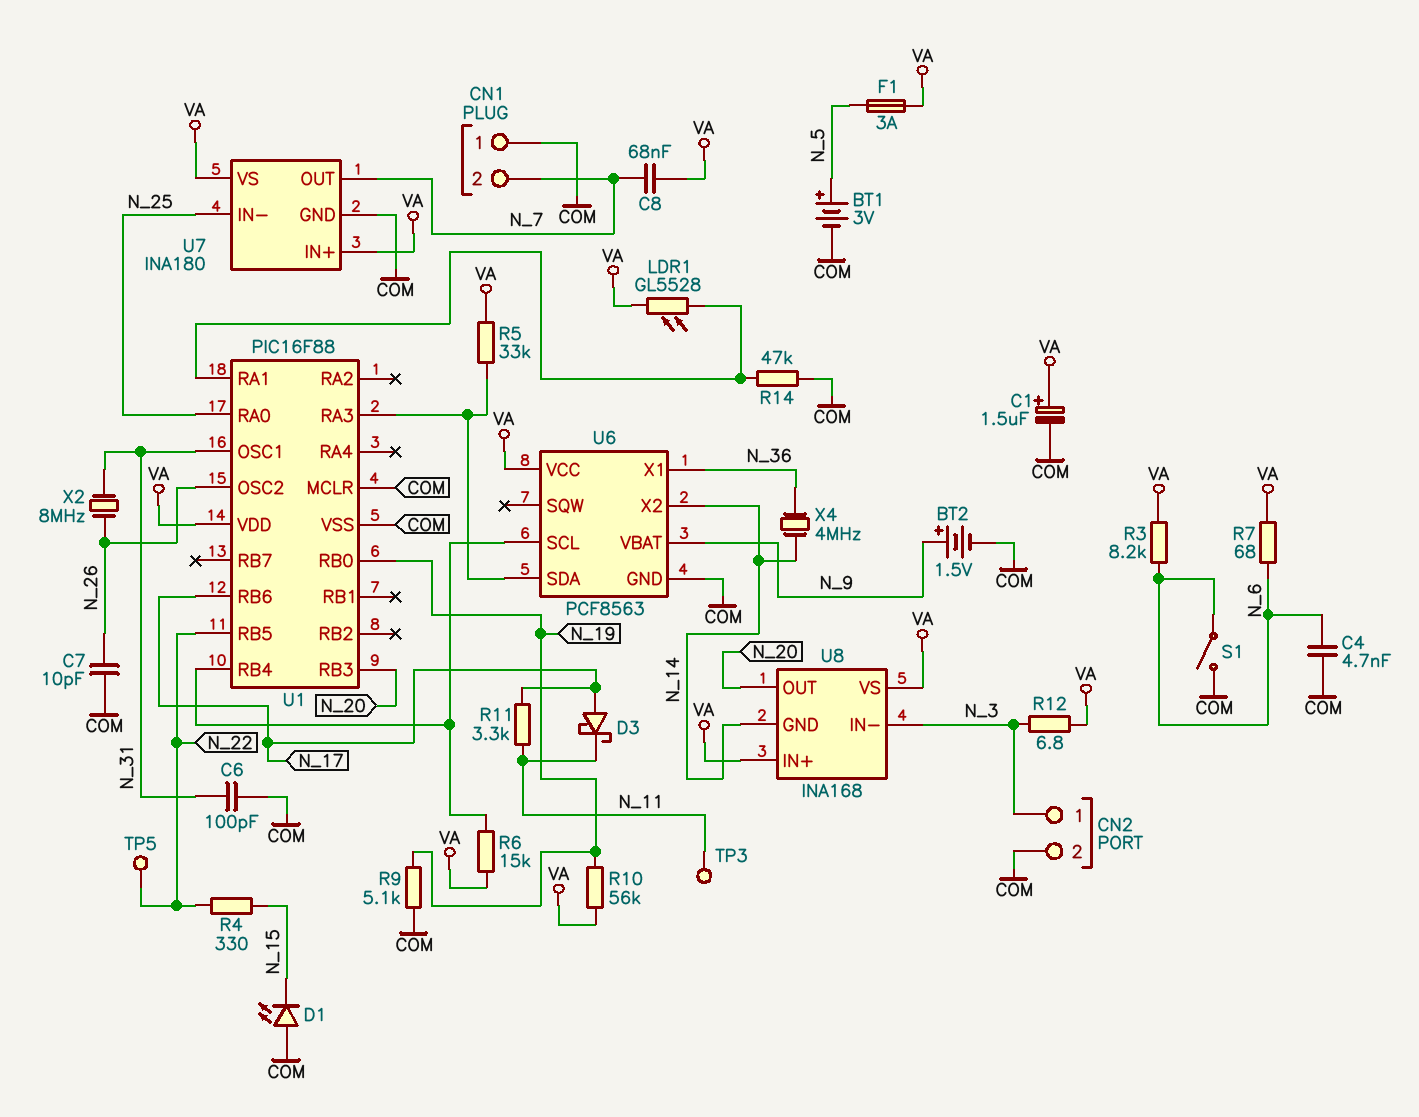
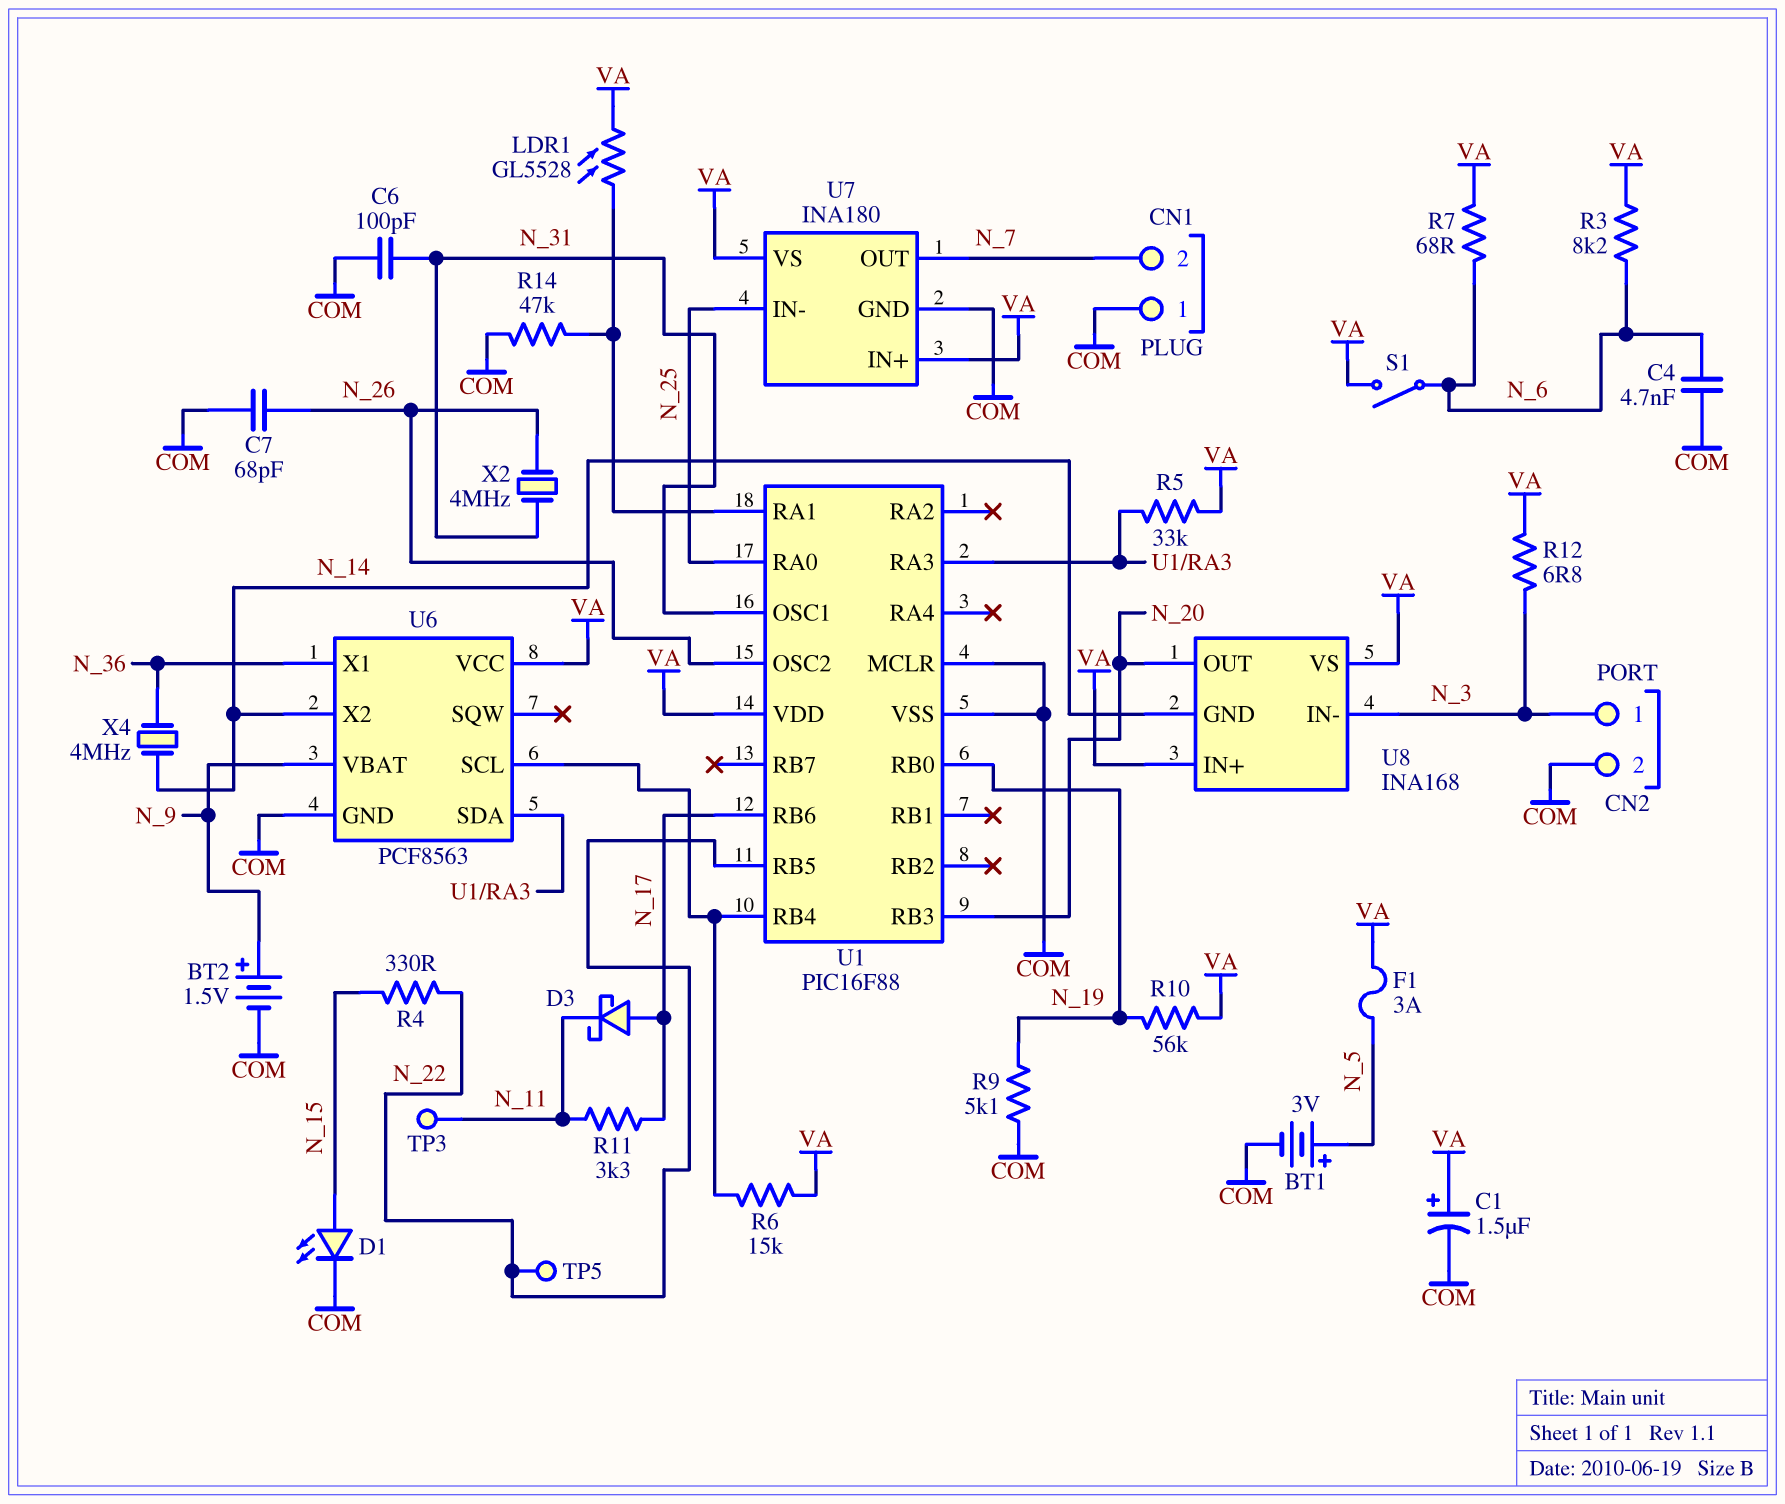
C7: 10pF (COM, N_26) -> 68pF (COM, N_26)
C8: 68nF (N_7, VA) -> none
D1: LED (A COM, K N_15) -> LED (A N_15, K COM)
S1: switch (COM, N_6) -> switch (N_6, VA)
X2: 8MHz (N_26, N_31) -> 4MHz (N_26, N_31)

